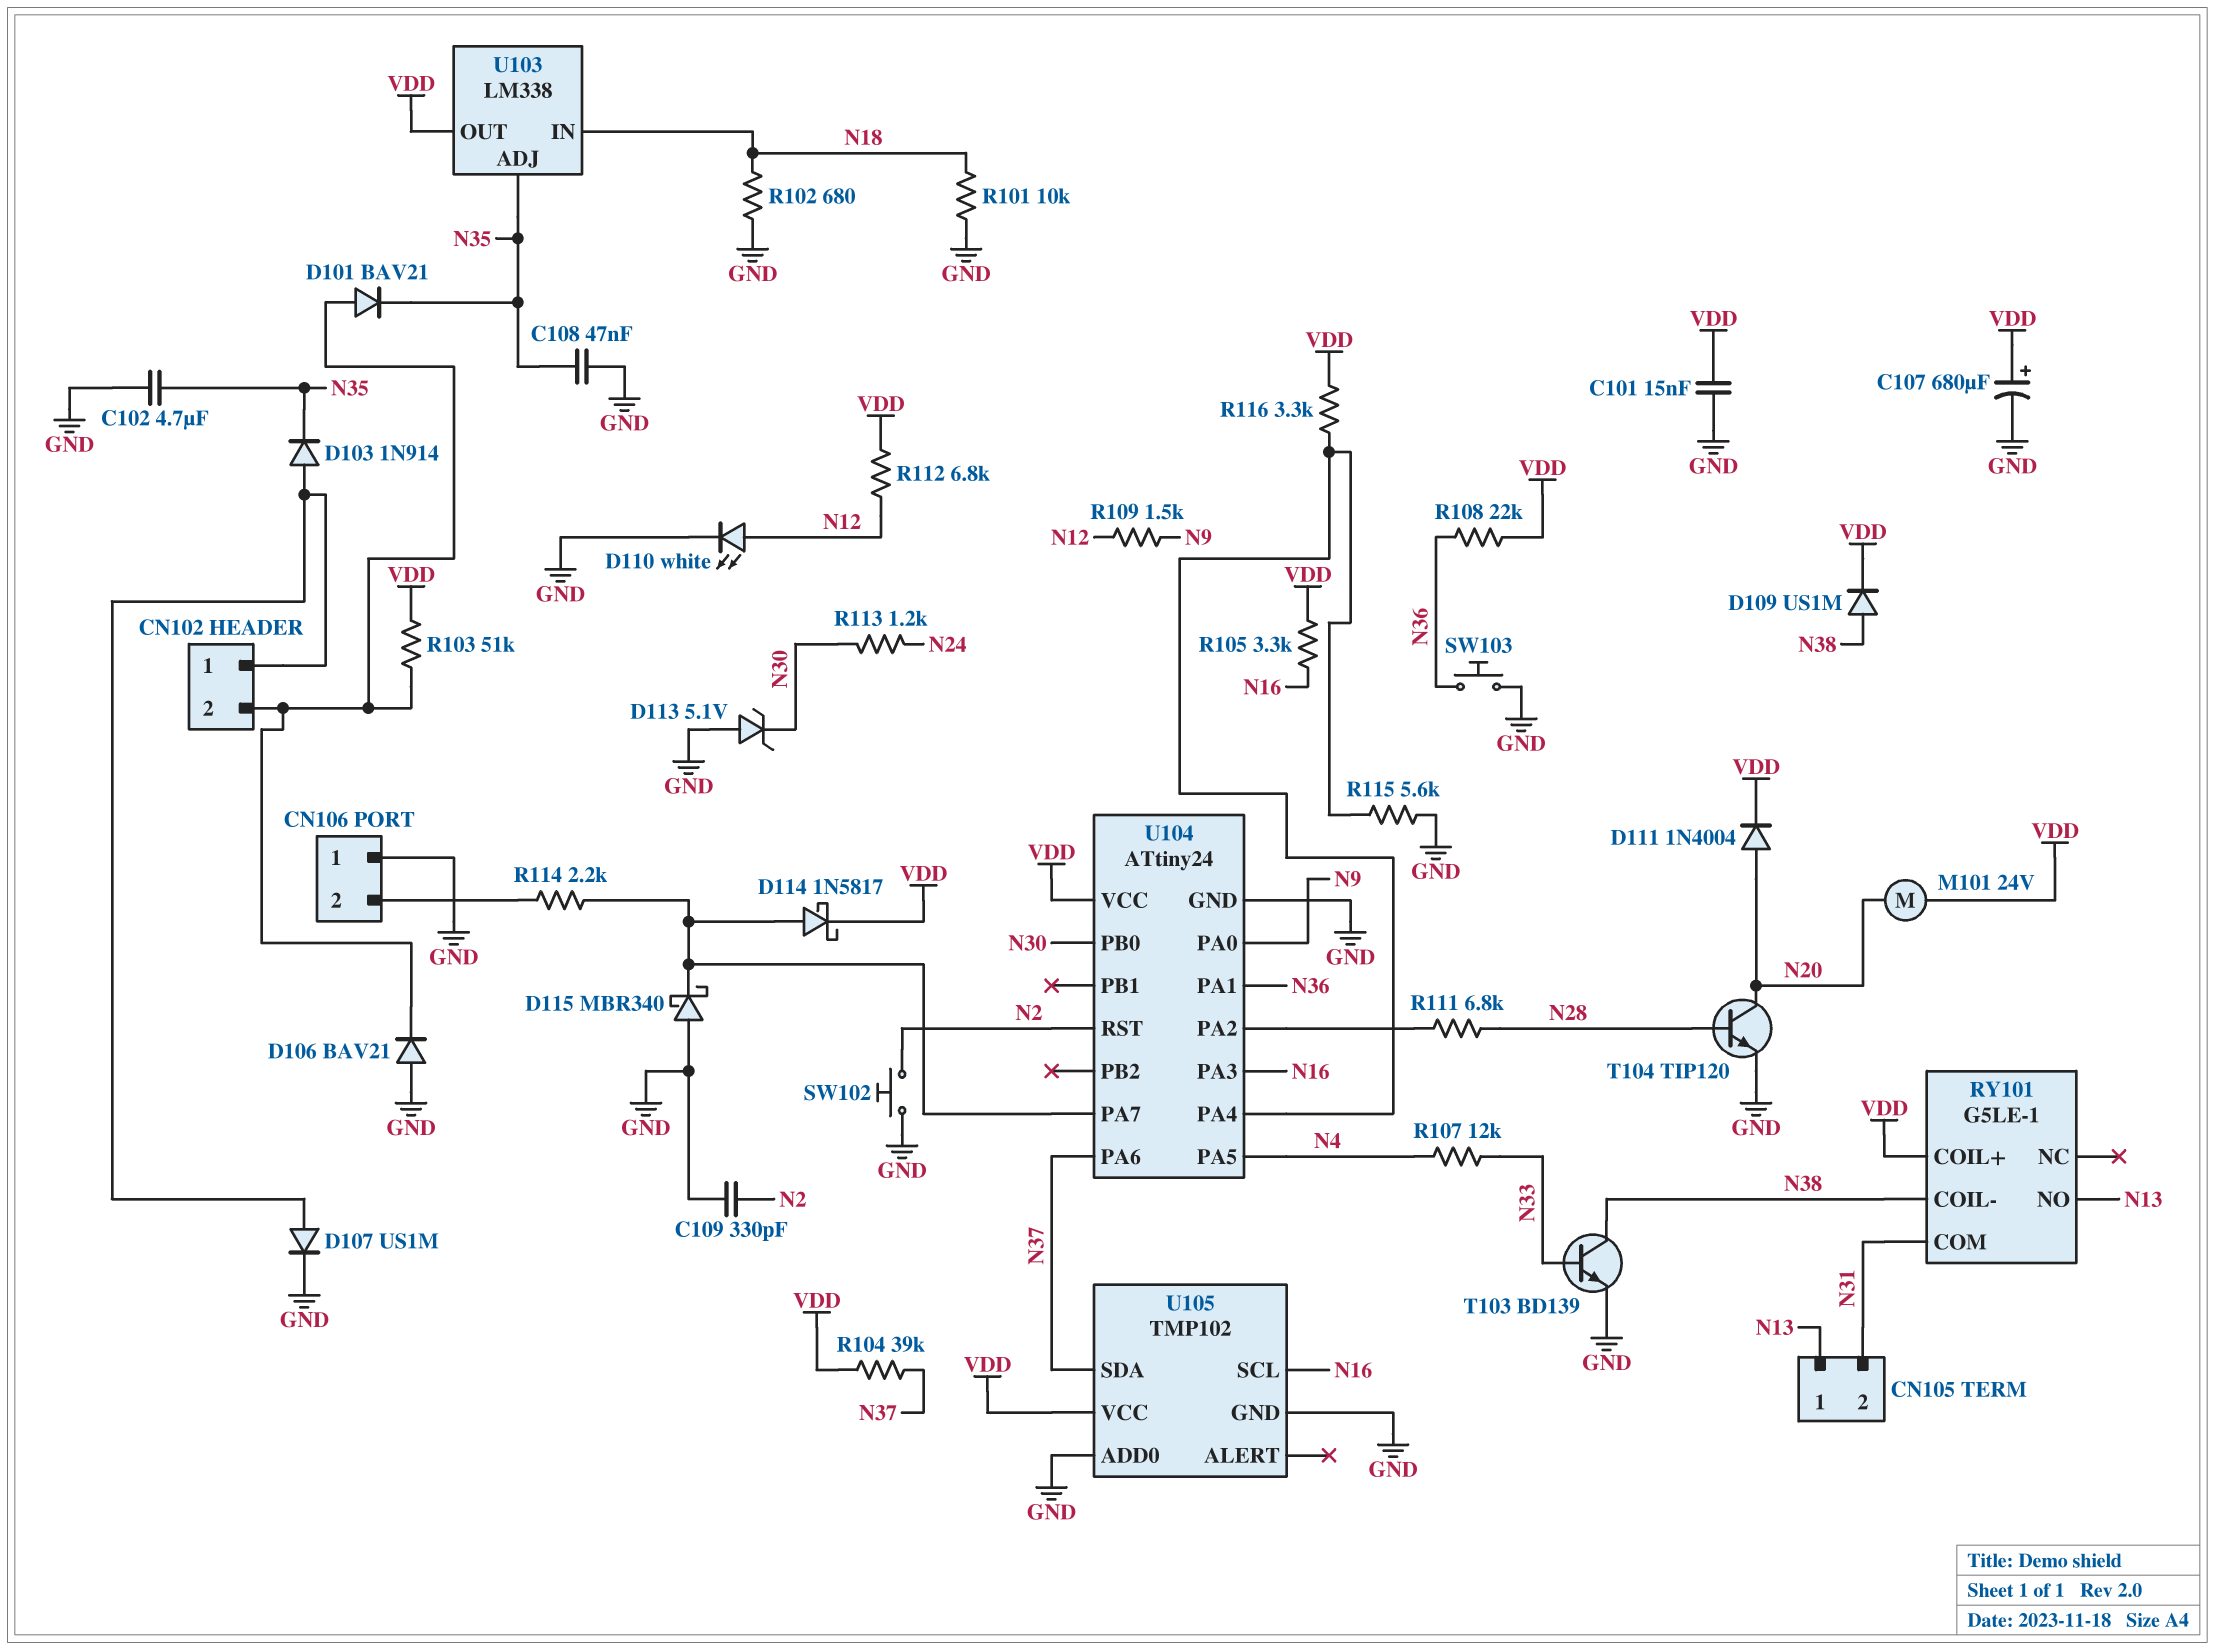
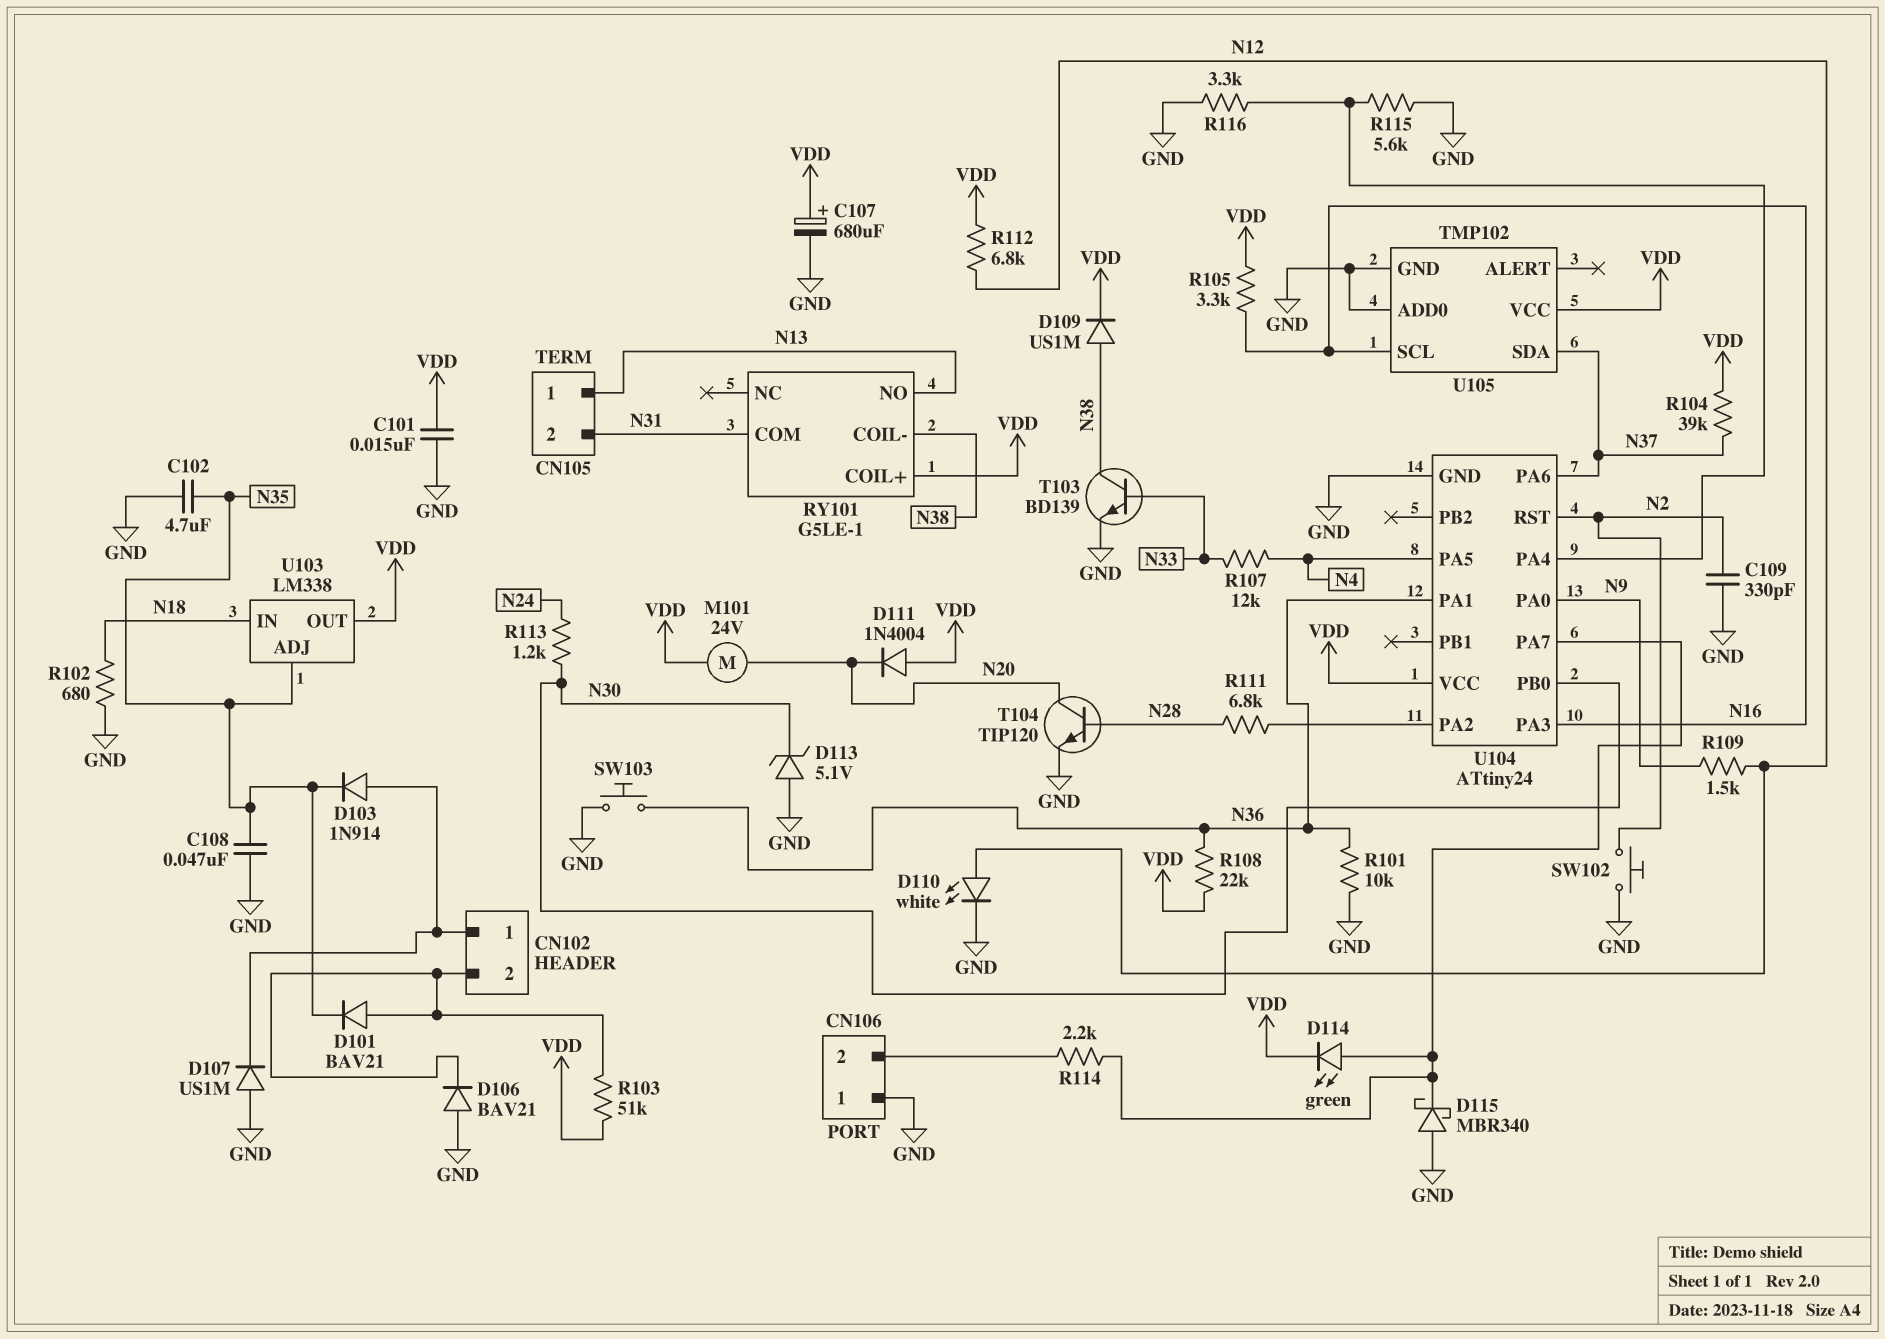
D107: diode US1M (A CN102/1, K GND) -> diode US1M (A GND, K CN102/1)
D111: diode 1N4004 (A N20, K VDD) -> diode 1N4004 (A VDD, K N20)
D114: schottky 1N5817 (A U104/PA7, K VDD) -> LED green (A U104/PA7, K VDD)
R101: 10k (GND, N18) -> 10k (GND, N36)
R116: 3.3k (U104/PA4, VDD) -> 3.3k (GND, U104/PA4)

